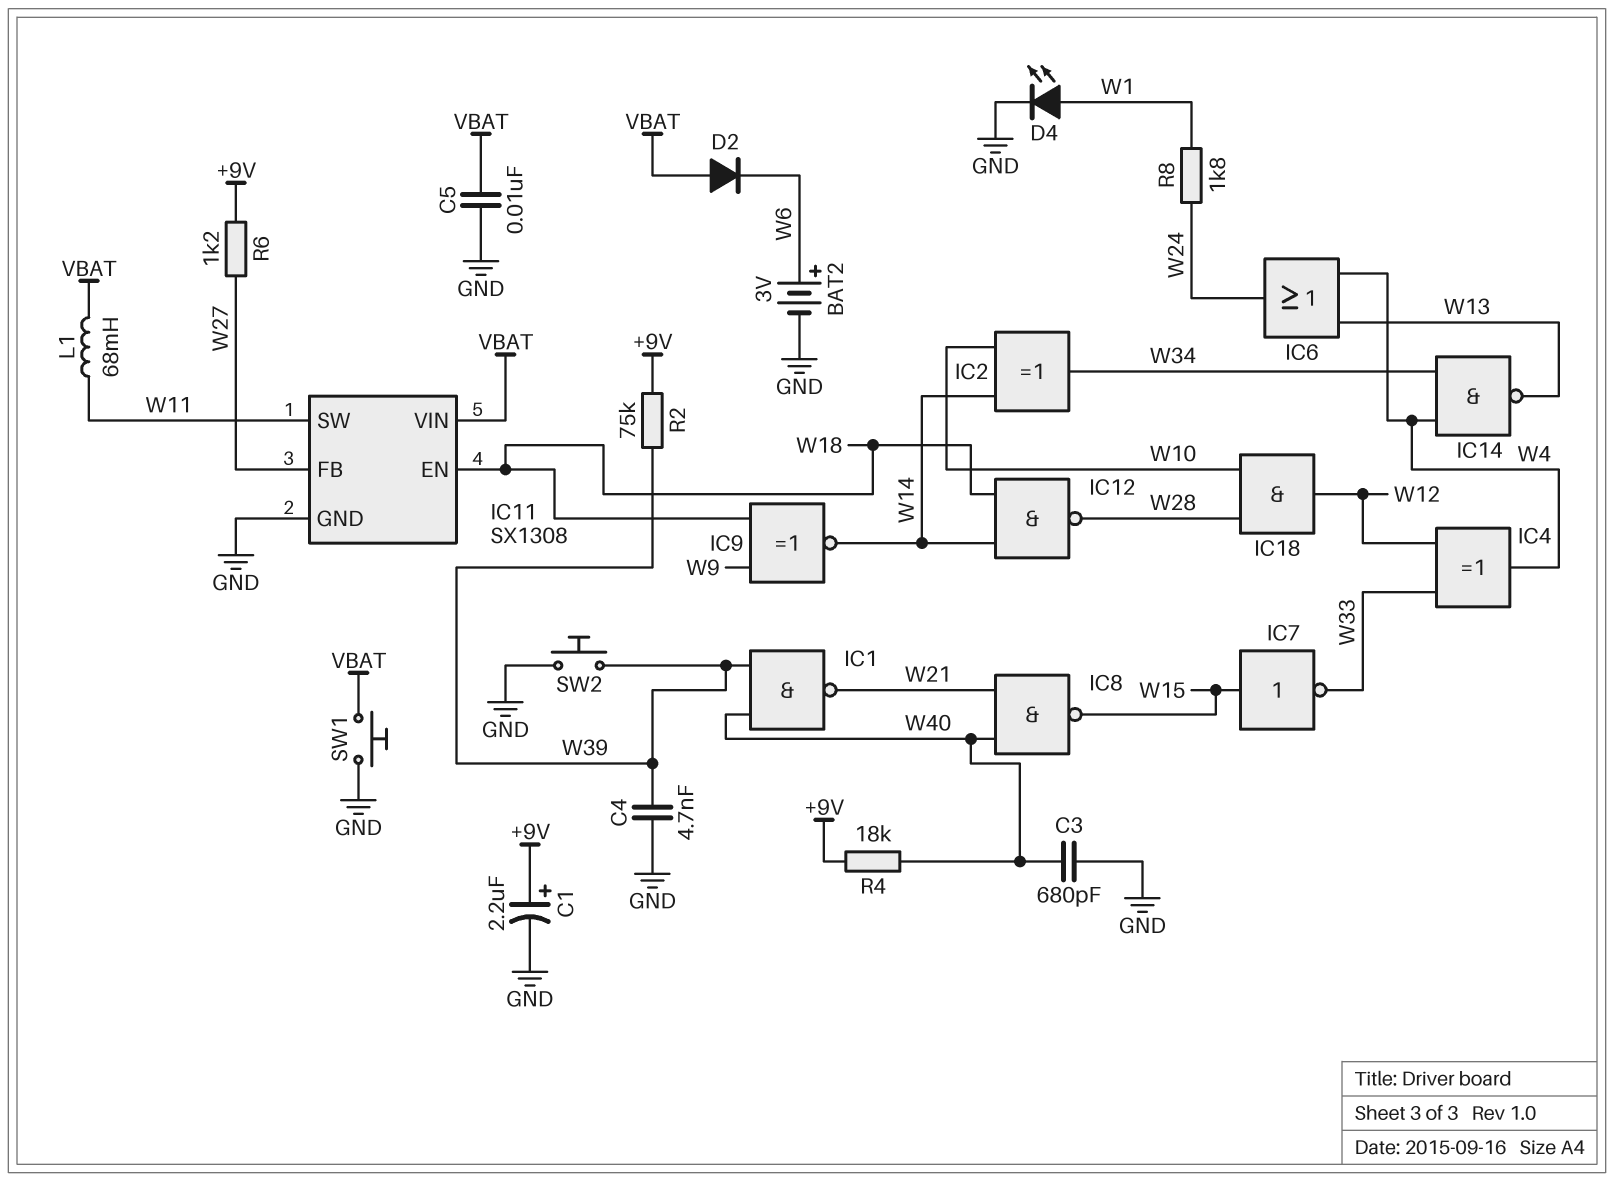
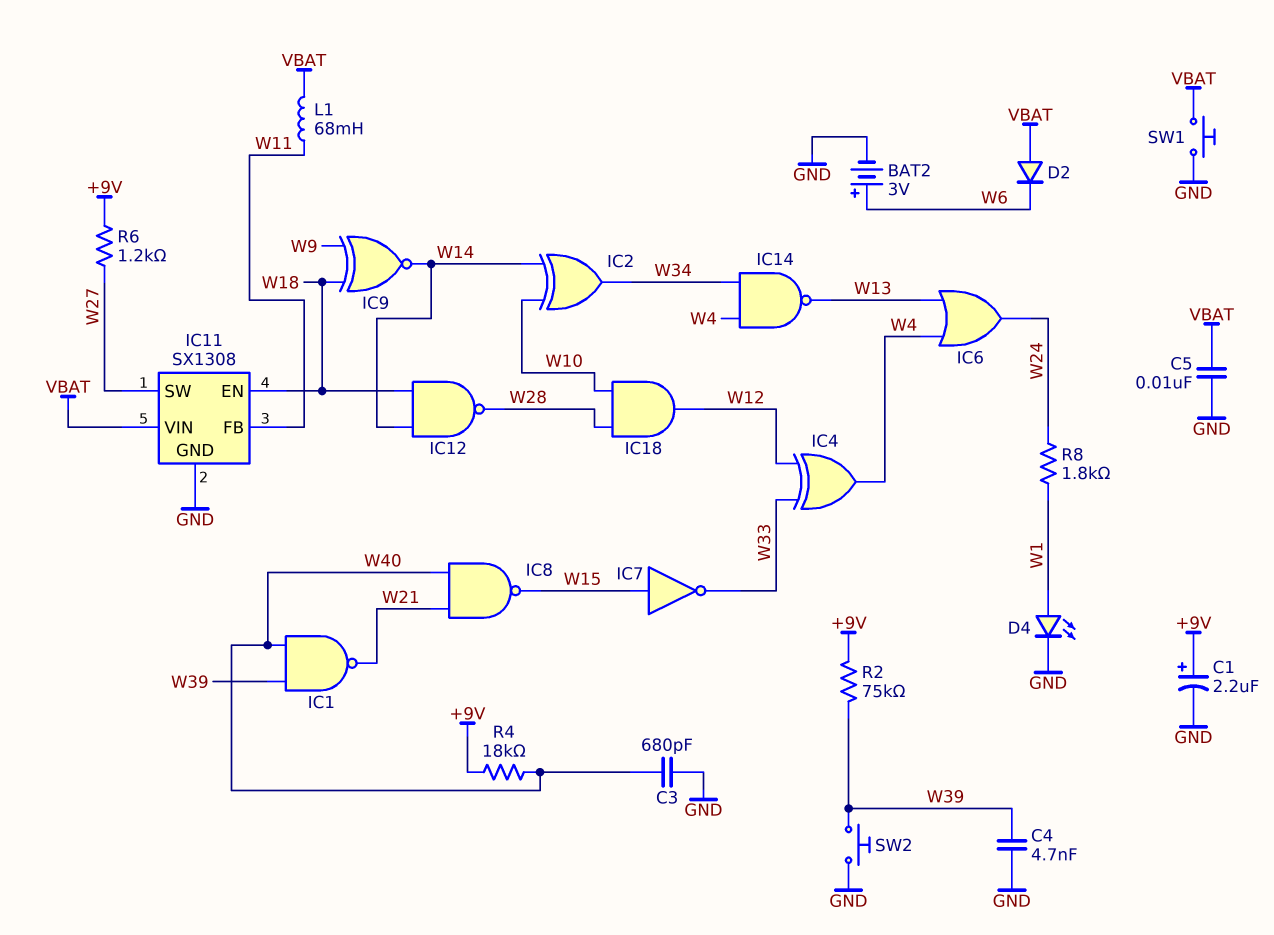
IC11 pin FB: W27 -> W11
IC11 pin SW: W11 -> W27

